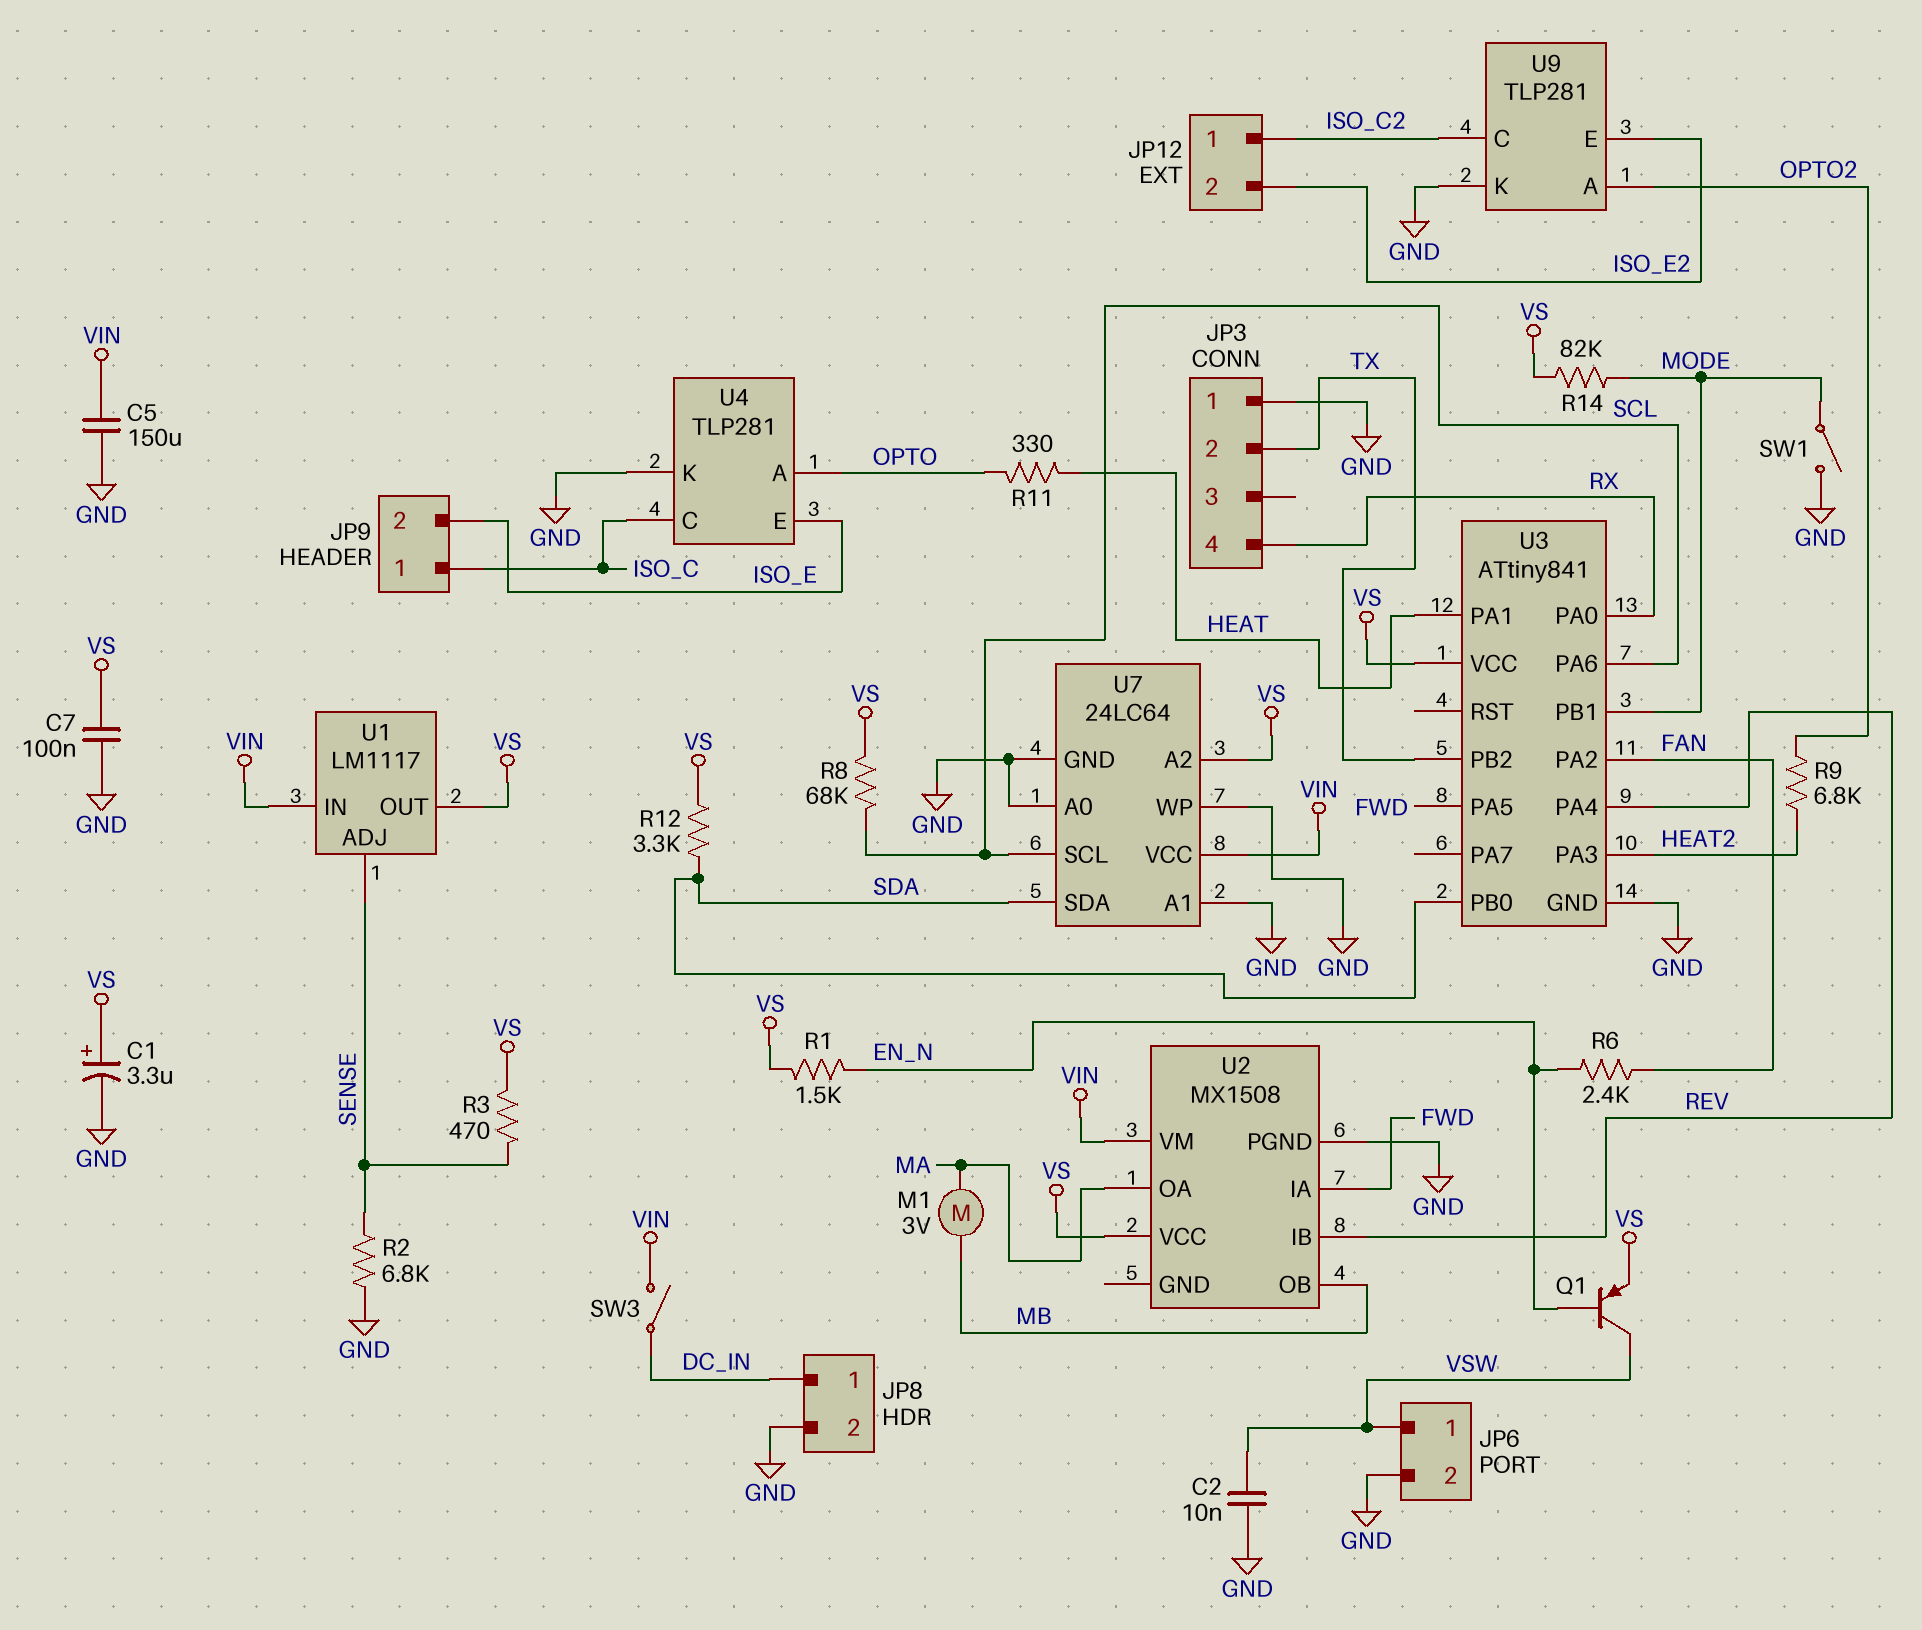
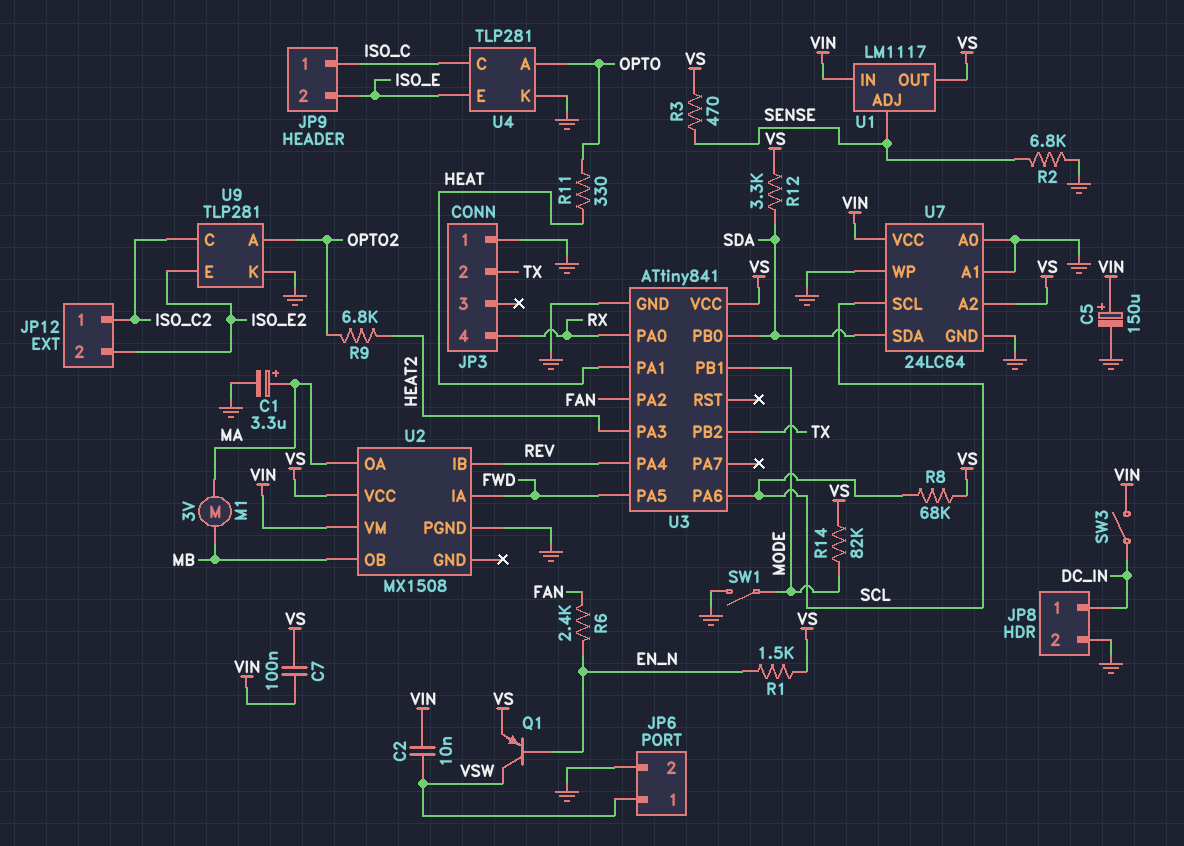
C1: 3.3uF (plus VS, minus GND) -> 3.3uF (plus MA, minus GND)
C2: 10nF (GND, VSW) -> 10nF (VIN, VSW)
C5: 150uF (GND, VIN) -> 150uF (plus VIN, minus GND)
C7: 100nF (GND, VS) -> 100nF (VIN, VS)

